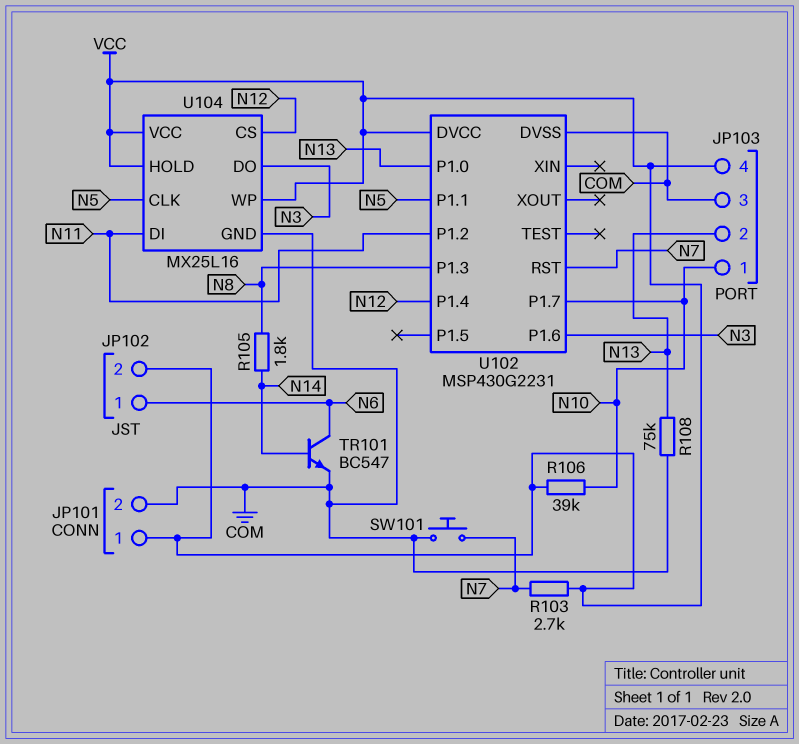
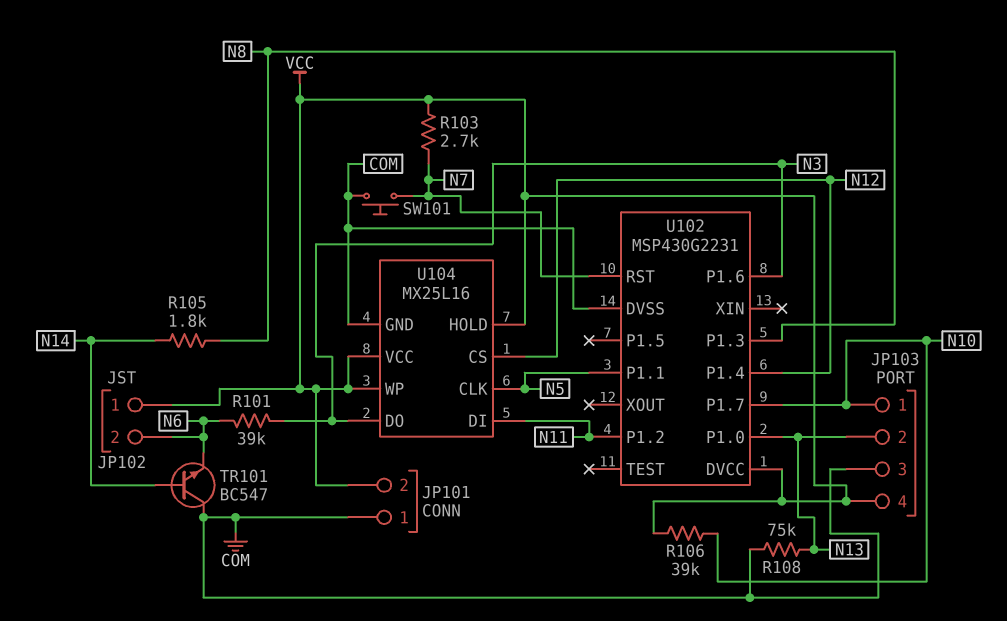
JP101 pin 1: VCC -> COM
JP101 pin 2: COM -> VCC
JP102 pin 1: N6 -> VCC
JP102 pin 2: VCC -> N6
R101: none -> 39k (N3, N6)
TR101: NPN BC547 (B N14, C N6, E COM) -> NPN BC547 (B N14, C COM, E N6)

